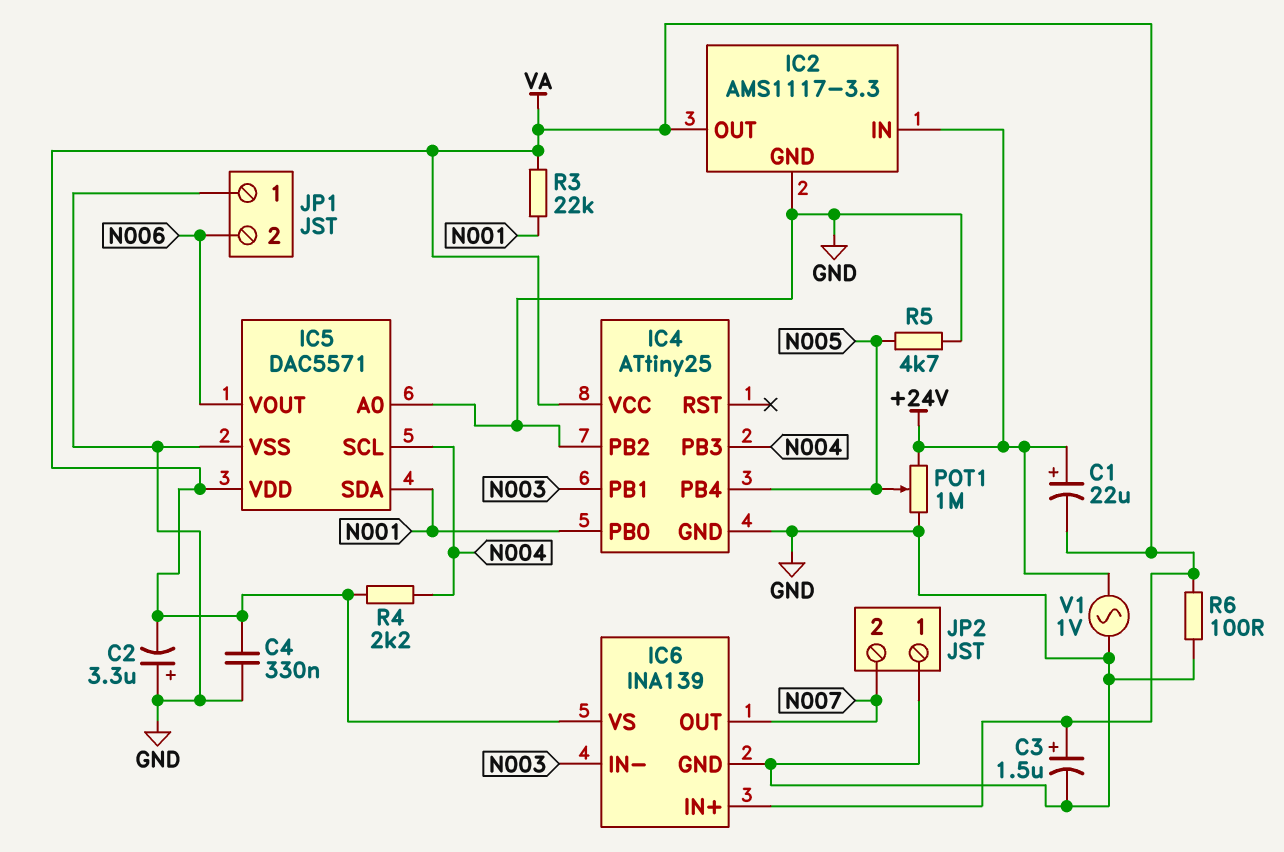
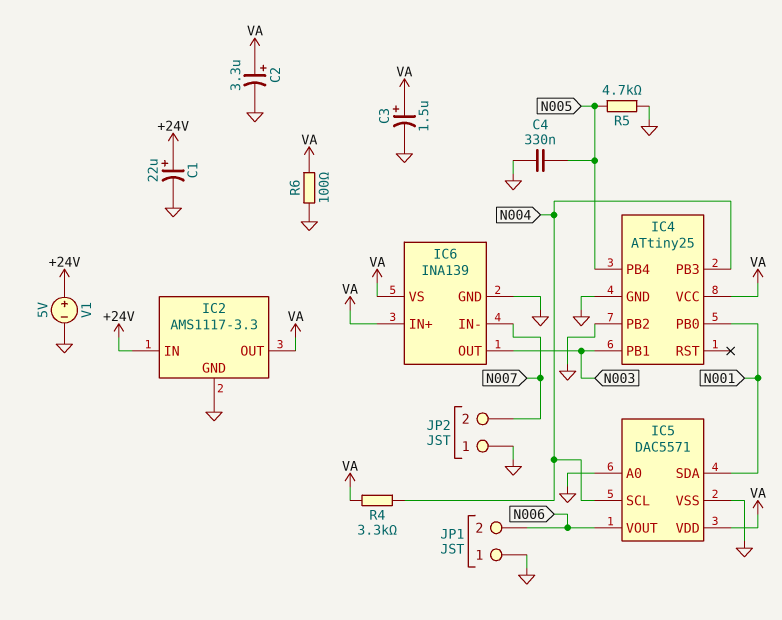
C1: 22uF (plus +24V, minus VA) -> 22uF (plus +24V, minus GND)
C2: 3.3uF (plus GND, minus VA) -> 3.3uF (plus VA, minus GND)
C4: 330nF (GND, VA) -> 330nF (GND, N005)
IC6 pin IN-: N003 -> N007
IC6 pin OUT: N007 -> N003
POT1: 1M (+24V, GND, wiper N005) -> none
R3: 22k (N001, VA) -> none
R4: 2.2k (N004, VA) -> 3.3k (N004, VA)
V1: AC 1V (+24V, GND) -> 5V (plus +24V, minus GND)

